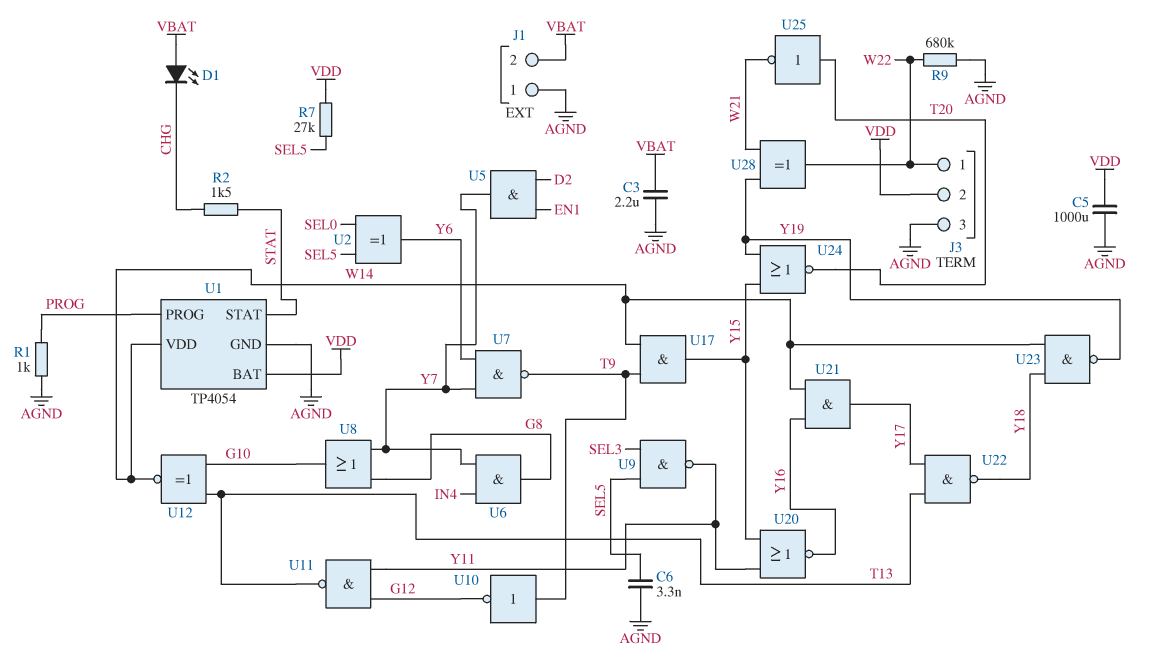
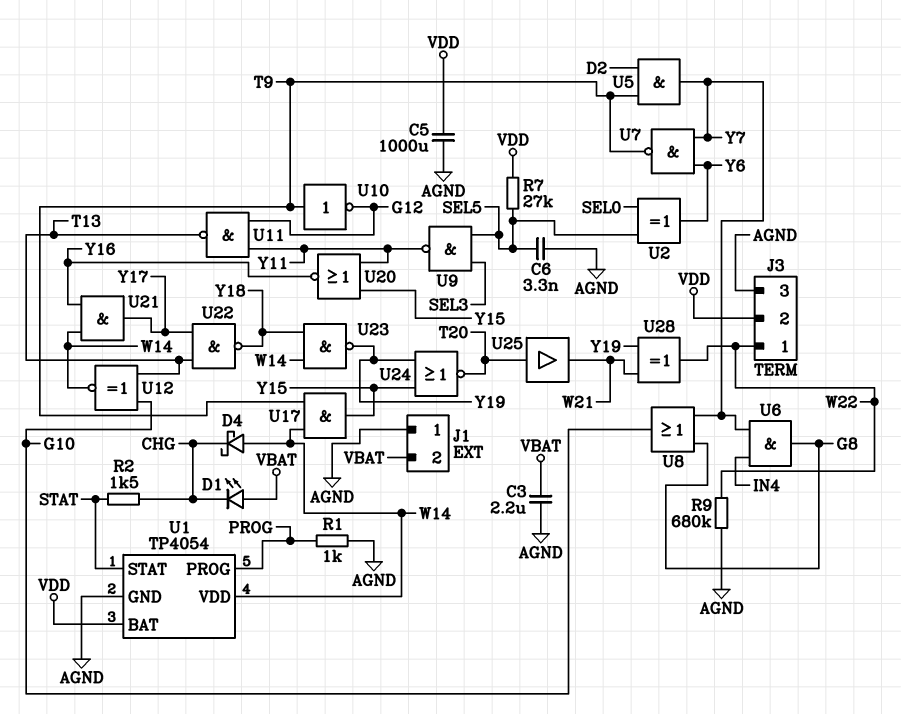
D4: none -> schottky (A W14, K CHG)
U5: AND (in D2, in EN1, out Y7) -> AND (in D2, in T9, out Y7)
U25: NOT (in T20, out W21) -> buffer (in T20, out W21)

